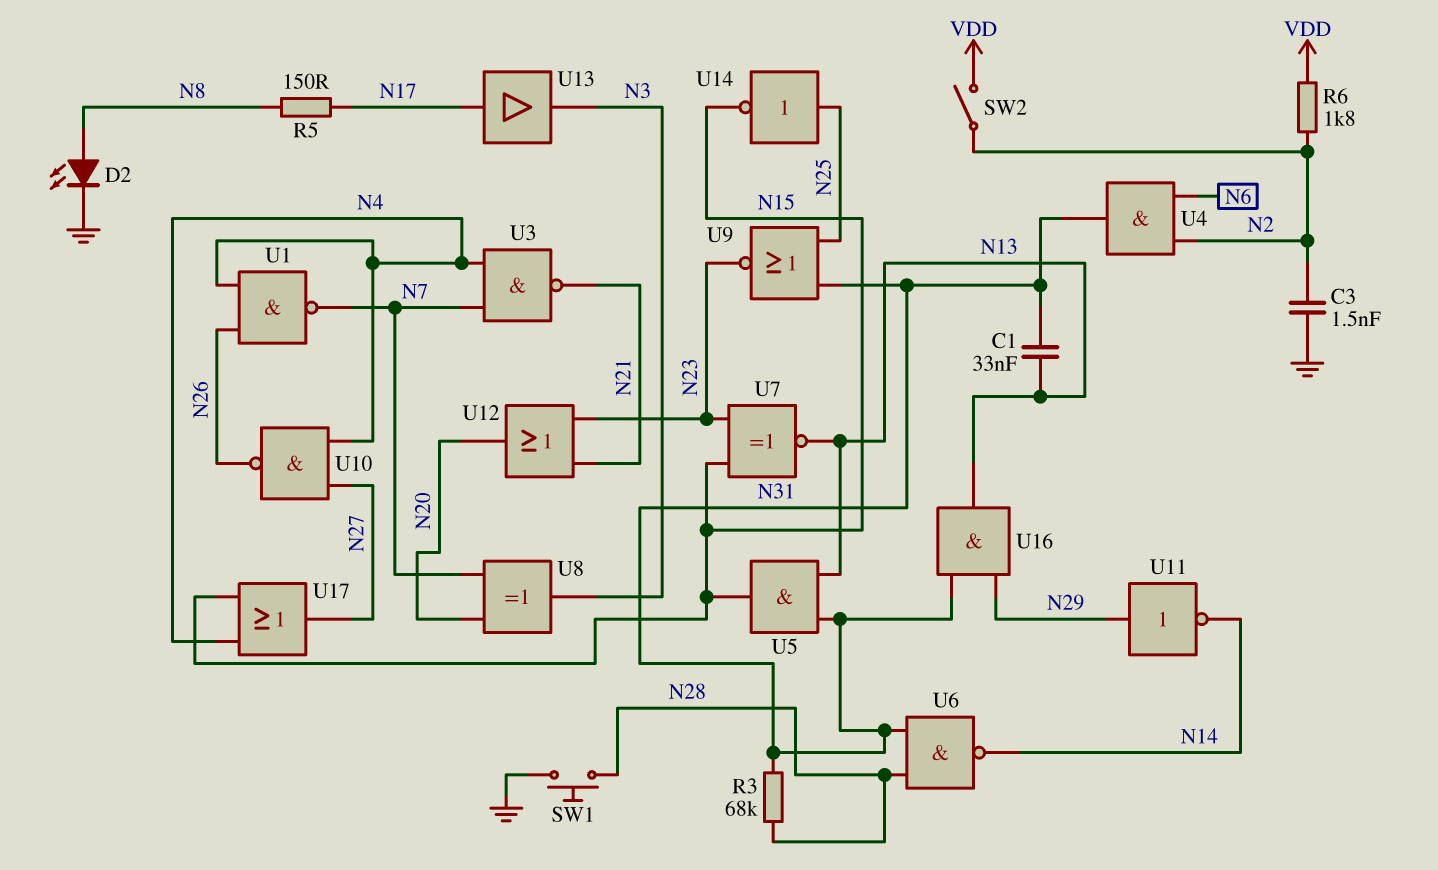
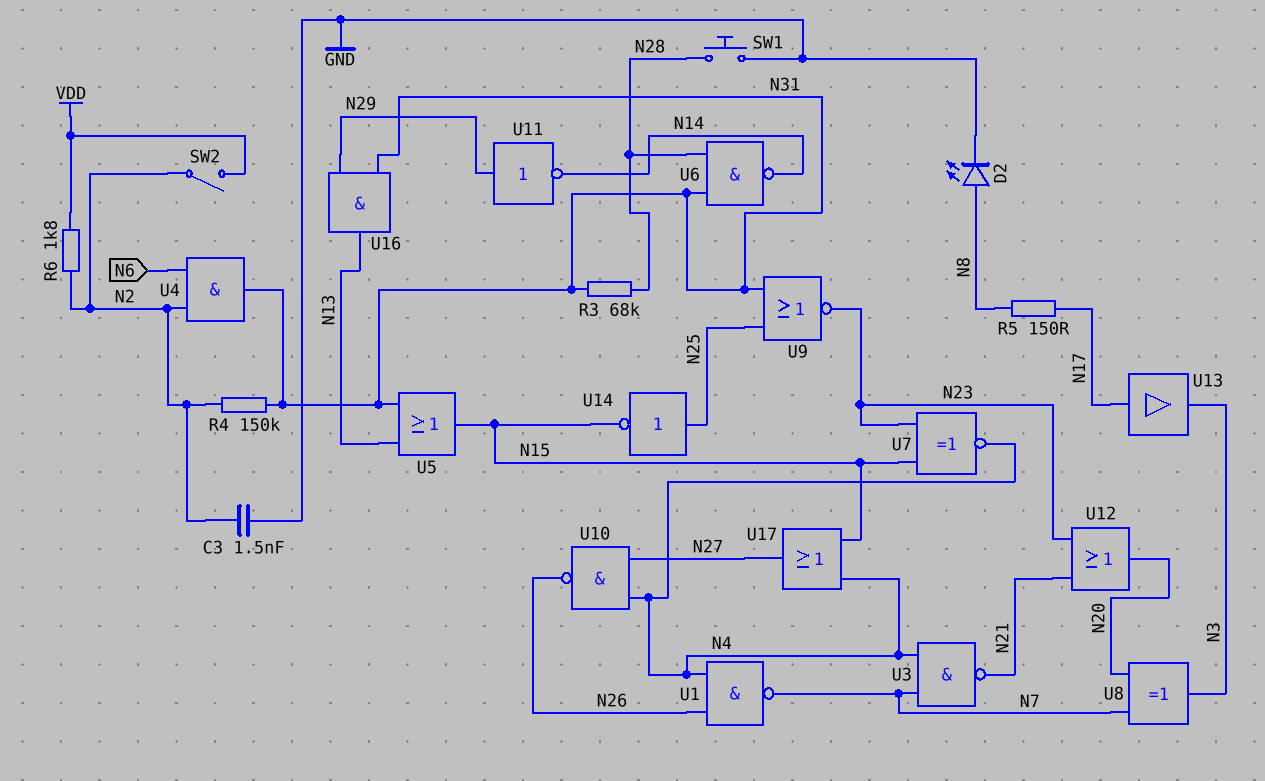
C1: 33nF (N13, N31) -> none
R4: none -> 150k (N2, N31)
U5: AND (in N13, in N31, out N15) -> OR (in N13, in N31, out N15)
U7: XNOR (in N15, in N23, out N13) -> XNOR (in N15, in N23, out N4)

